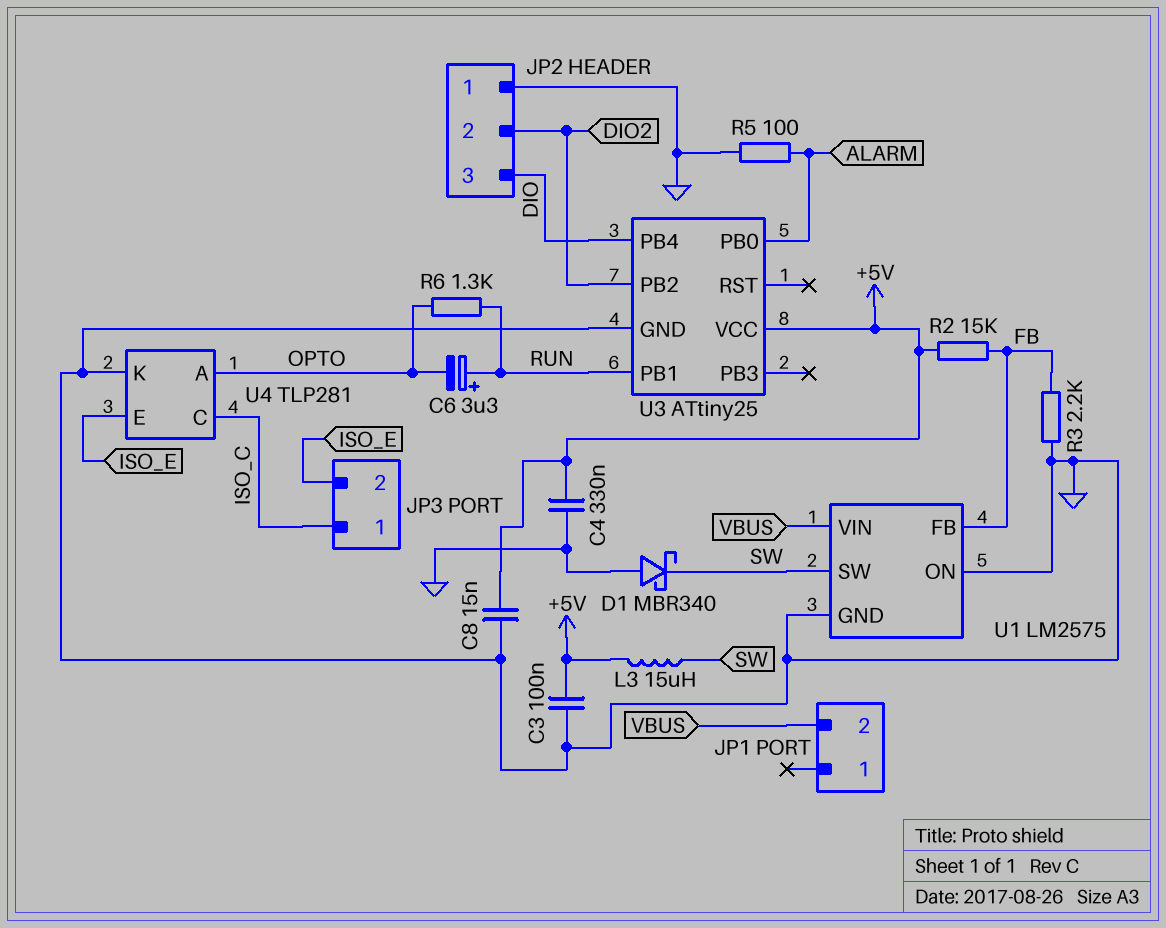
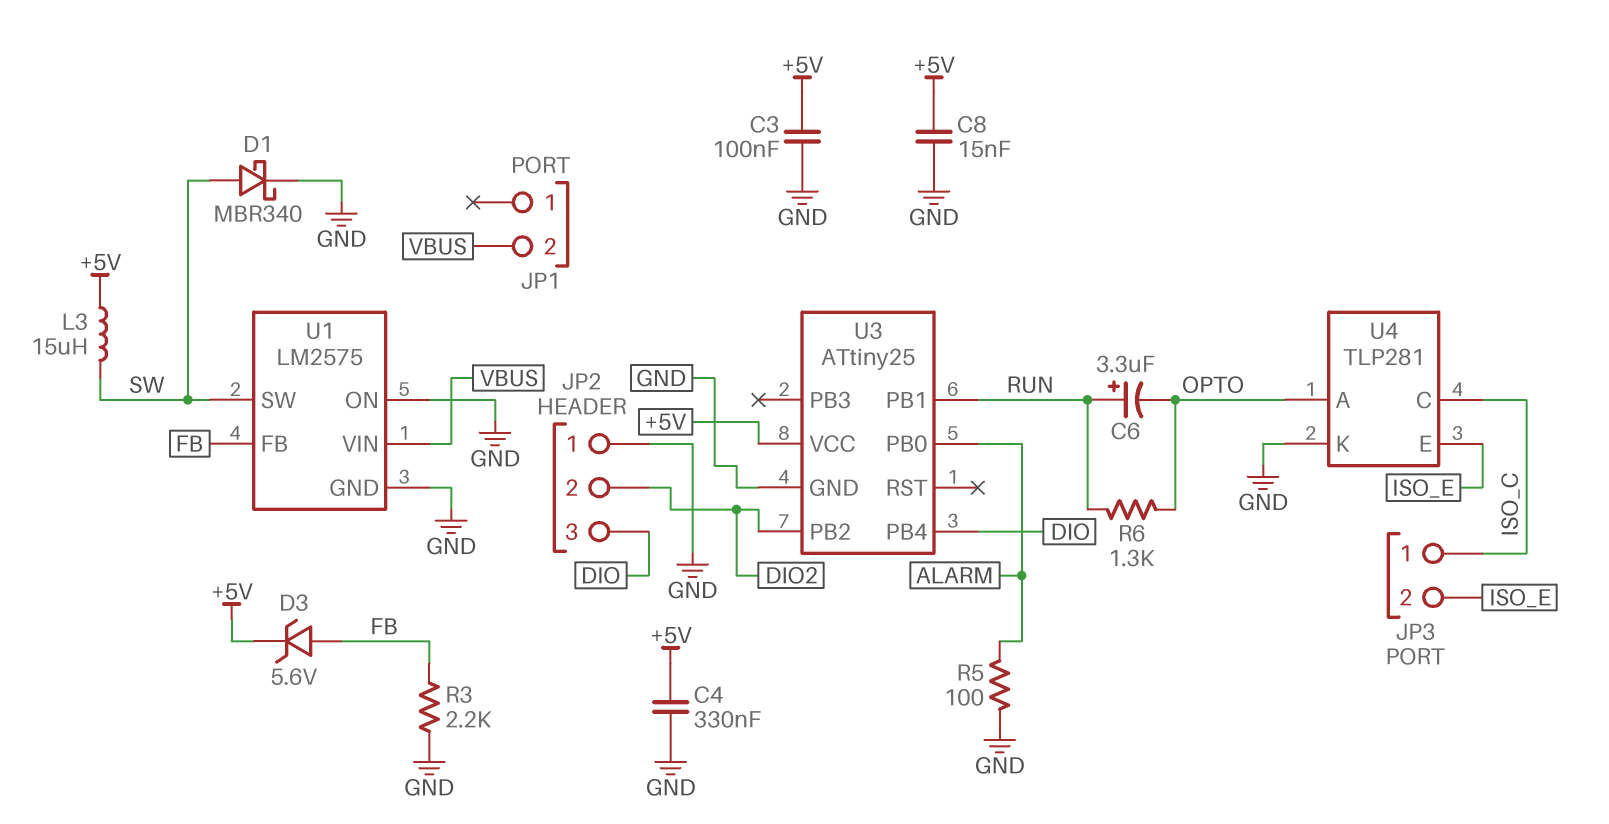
D1: schottky MBR340 (A GND, K SW) -> schottky MBR340 (A SW, K GND)
D3: none -> zener 5.6V (A FB, K +5V)
R2: 15k (+5V, FB) -> none

